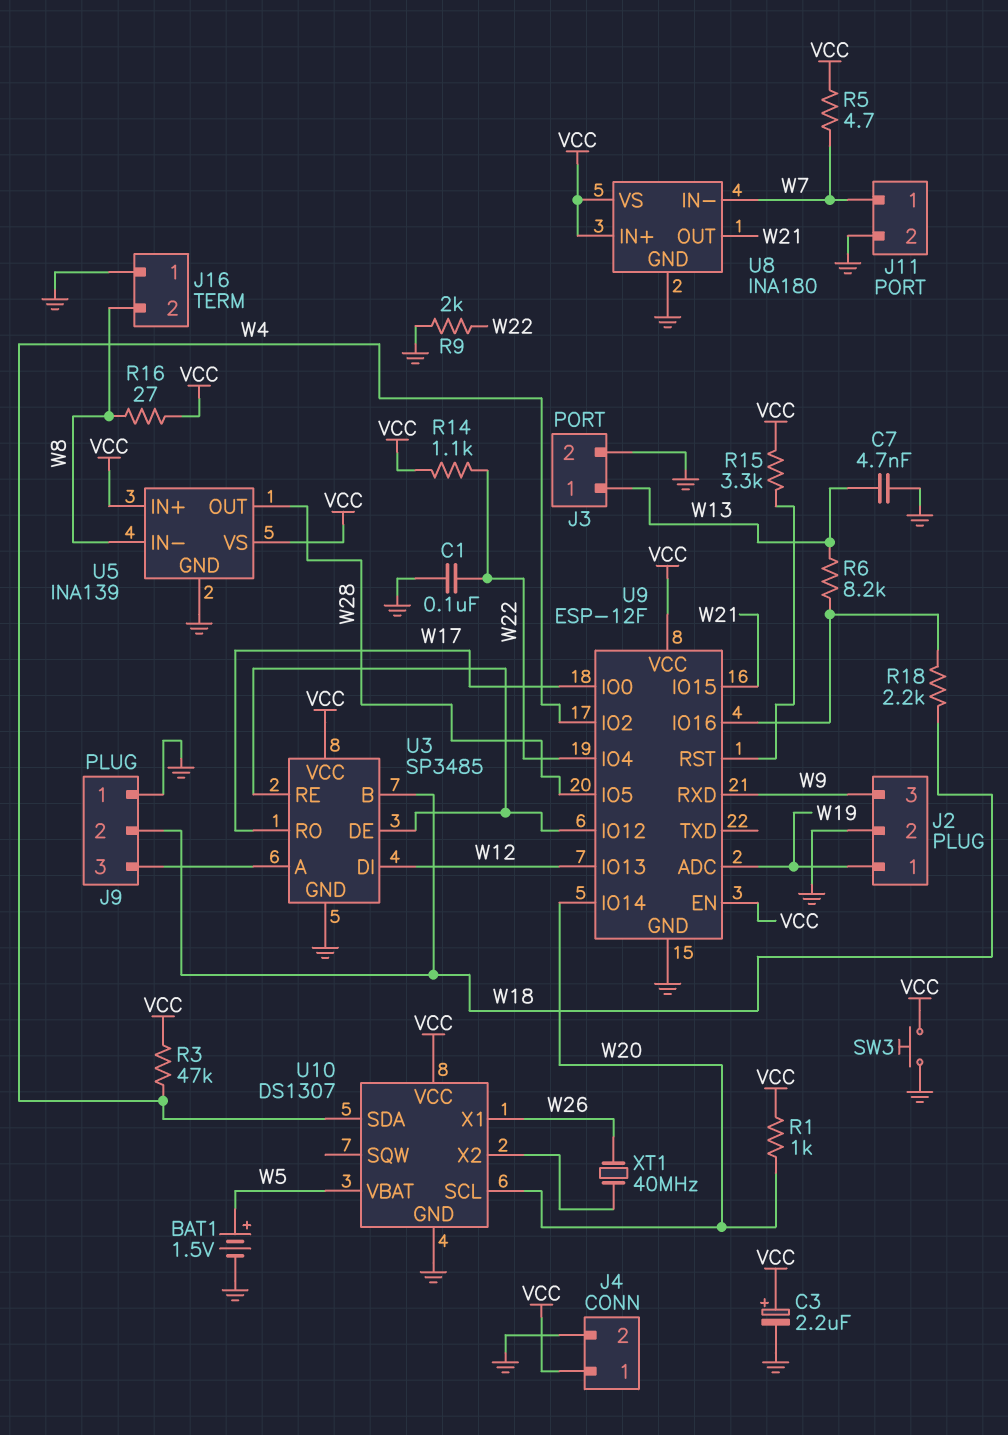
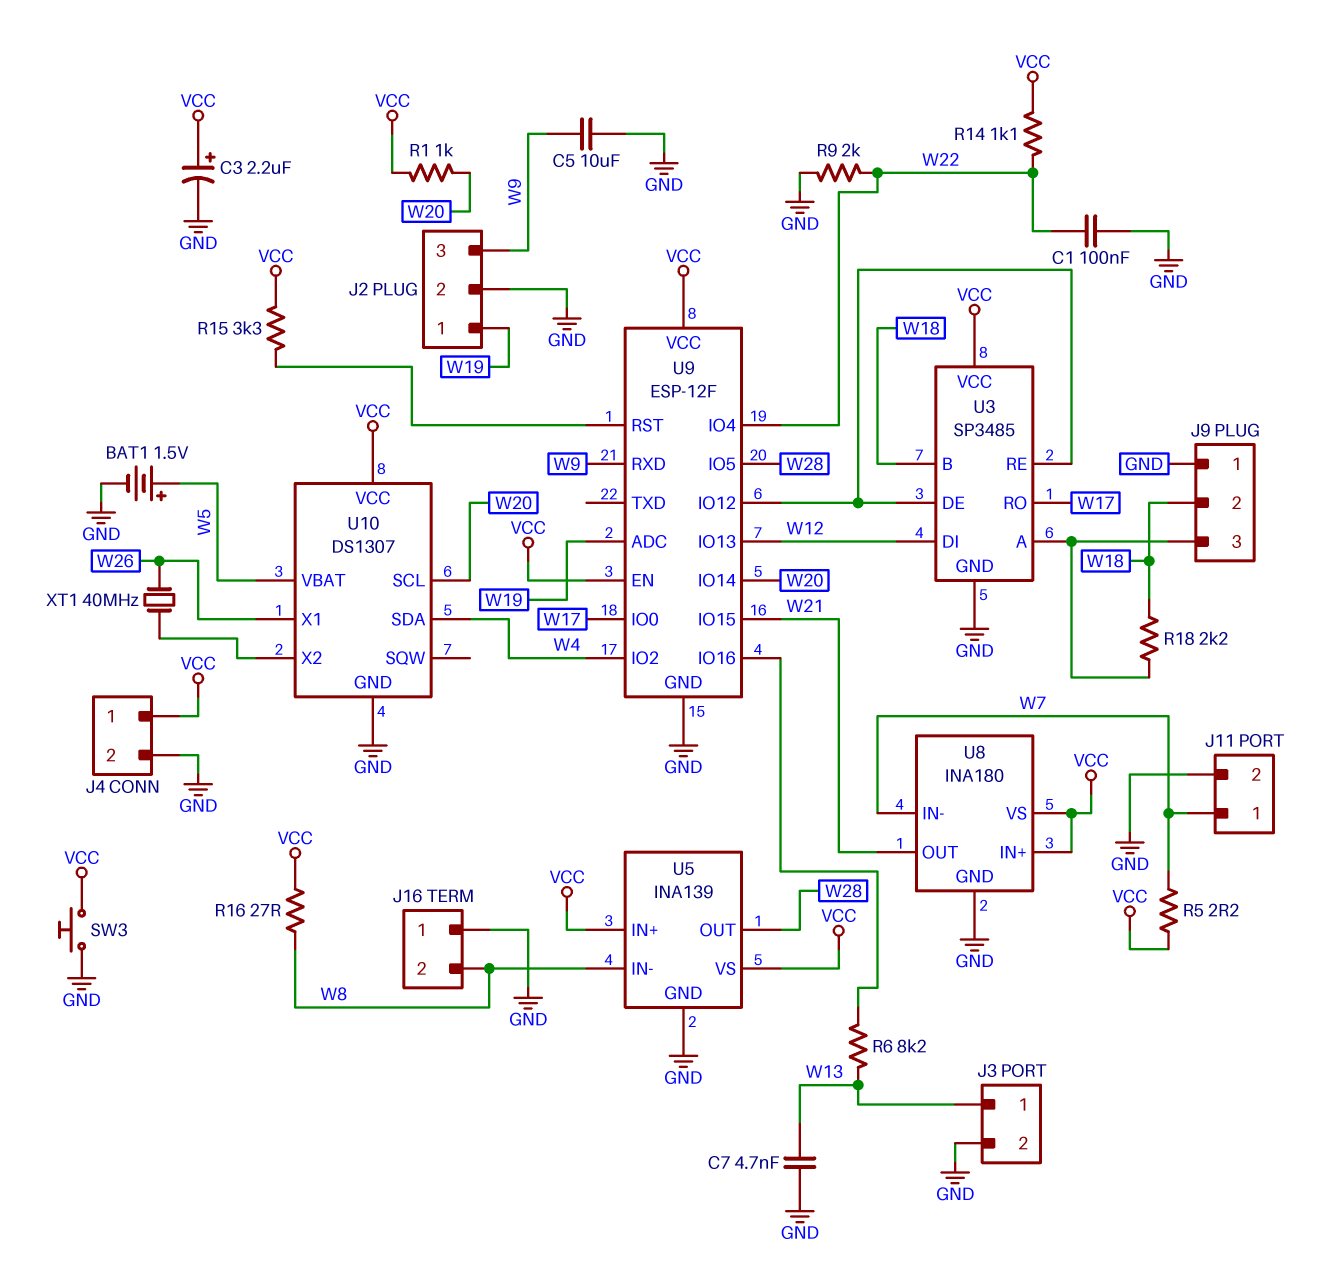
C5: none -> 10uF (GND, W9)
R3: 47k (VCC, W4) -> none
R5: 4.7 (VCC, W7) -> 2.2 (VCC, W7)
R18: 2.2k (U9/IO16, W18) -> 2.2k (J9/3, W18)

